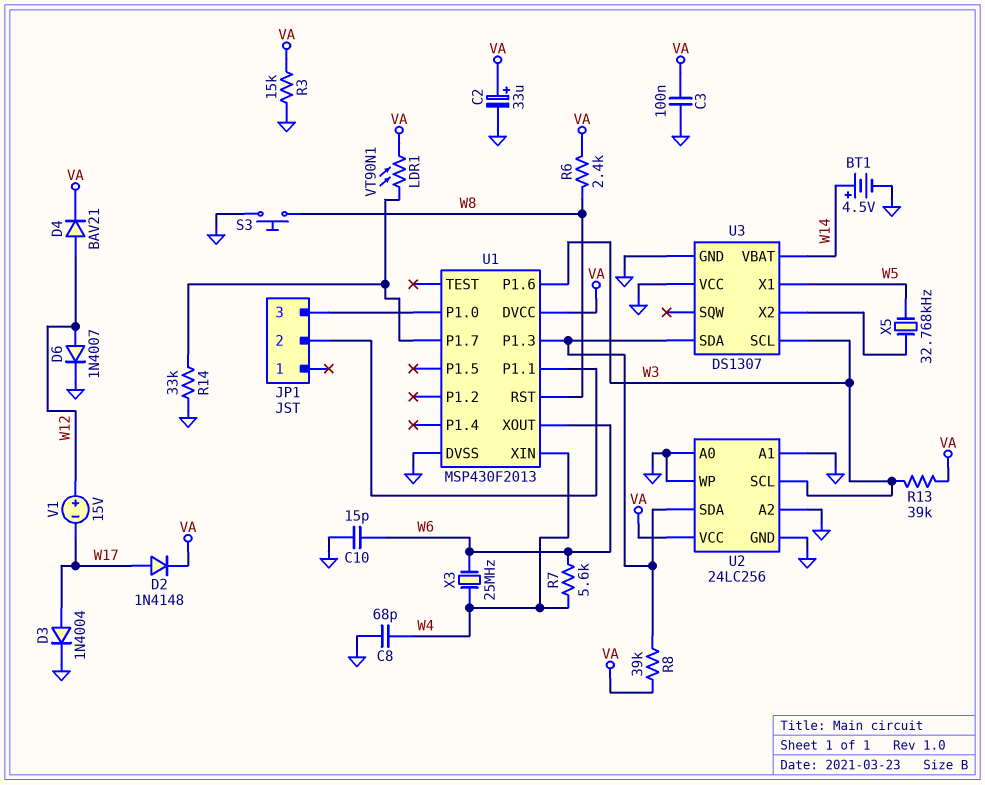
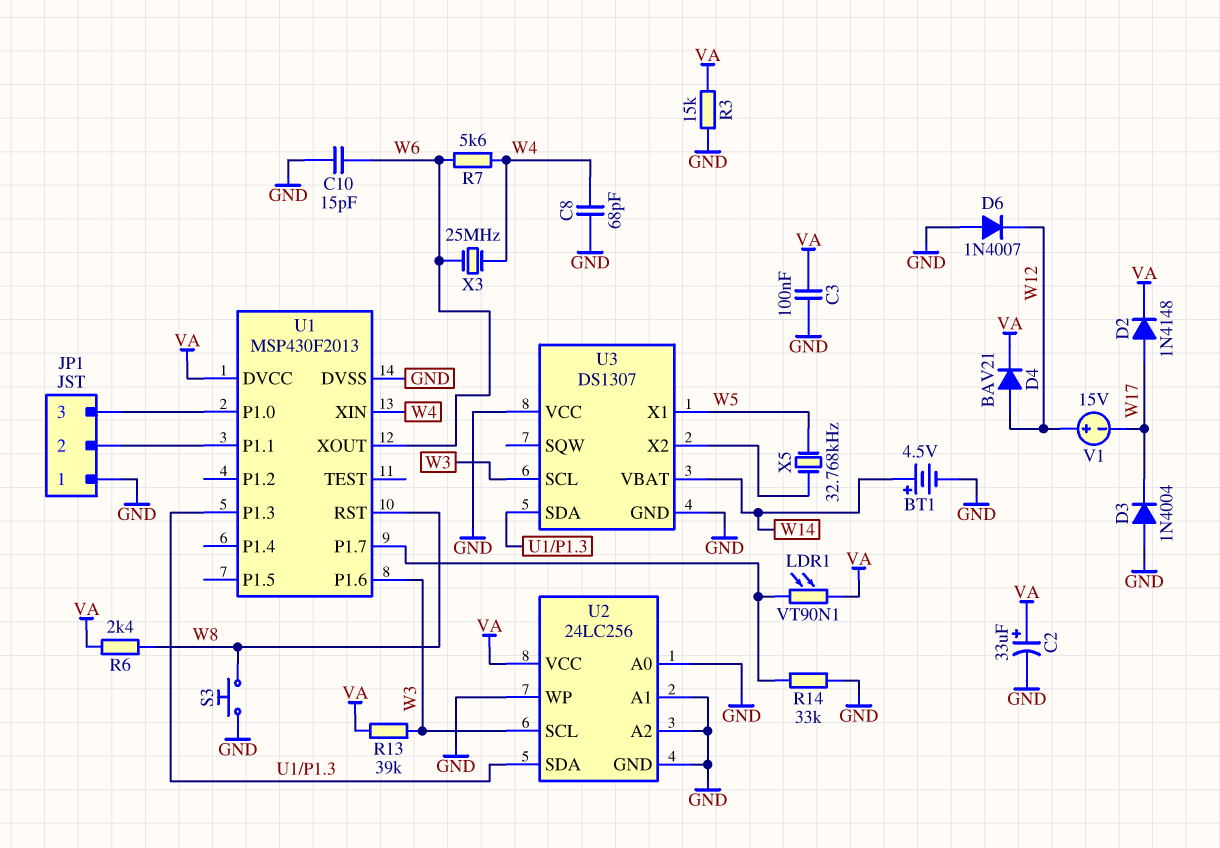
D3: diode 1N4004 (A W17, K GND) -> diode 1N4004 (A GND, K W17)
D6: diode 1N4007 (A W12, K GND) -> diode 1N4007 (A GND, K W12)
JP1 pin 1: none -> GND
R8: 39k (U1/P1.3, VA) -> none

